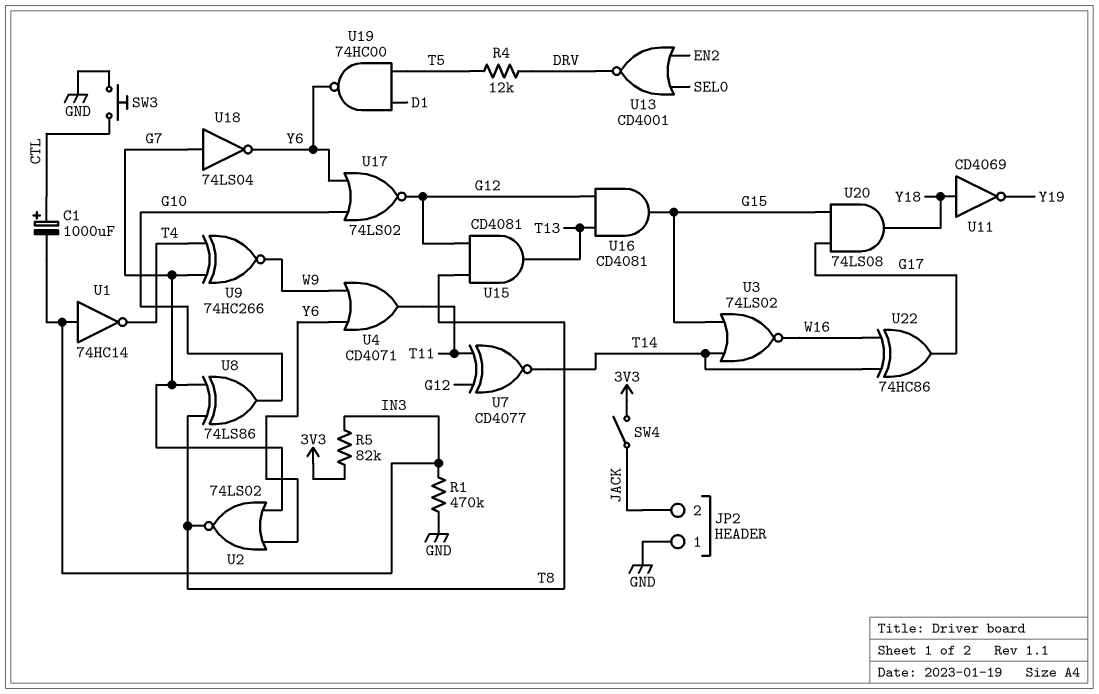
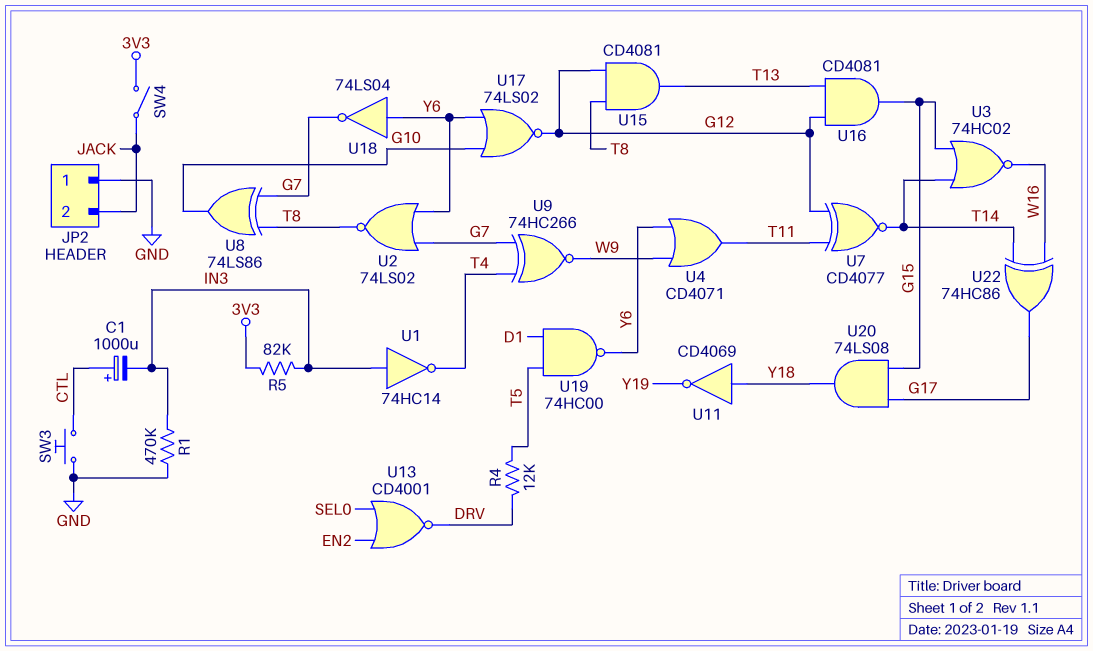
U3: NOR 74LS02 (in G15, in T14, out W16) -> NOR 74HC02 (in G15, in T14, out W16)
U18: NOT 74LS04 (in G7, out Y6) -> NOT 74LS04 (in Y6, out G7)

